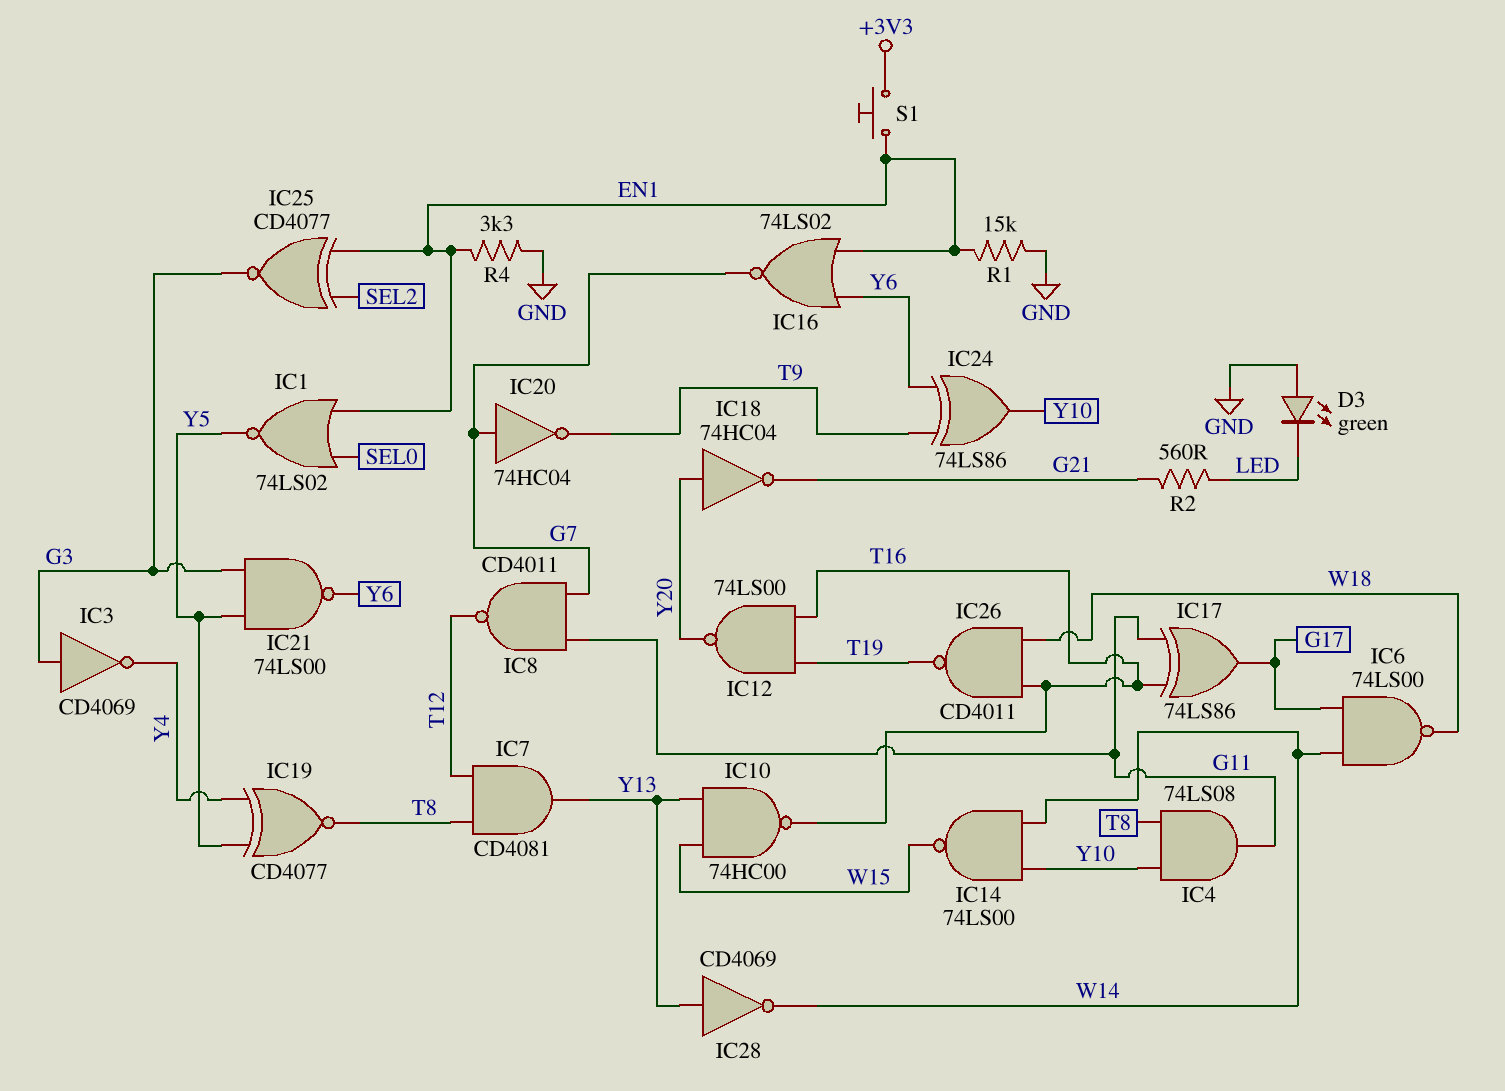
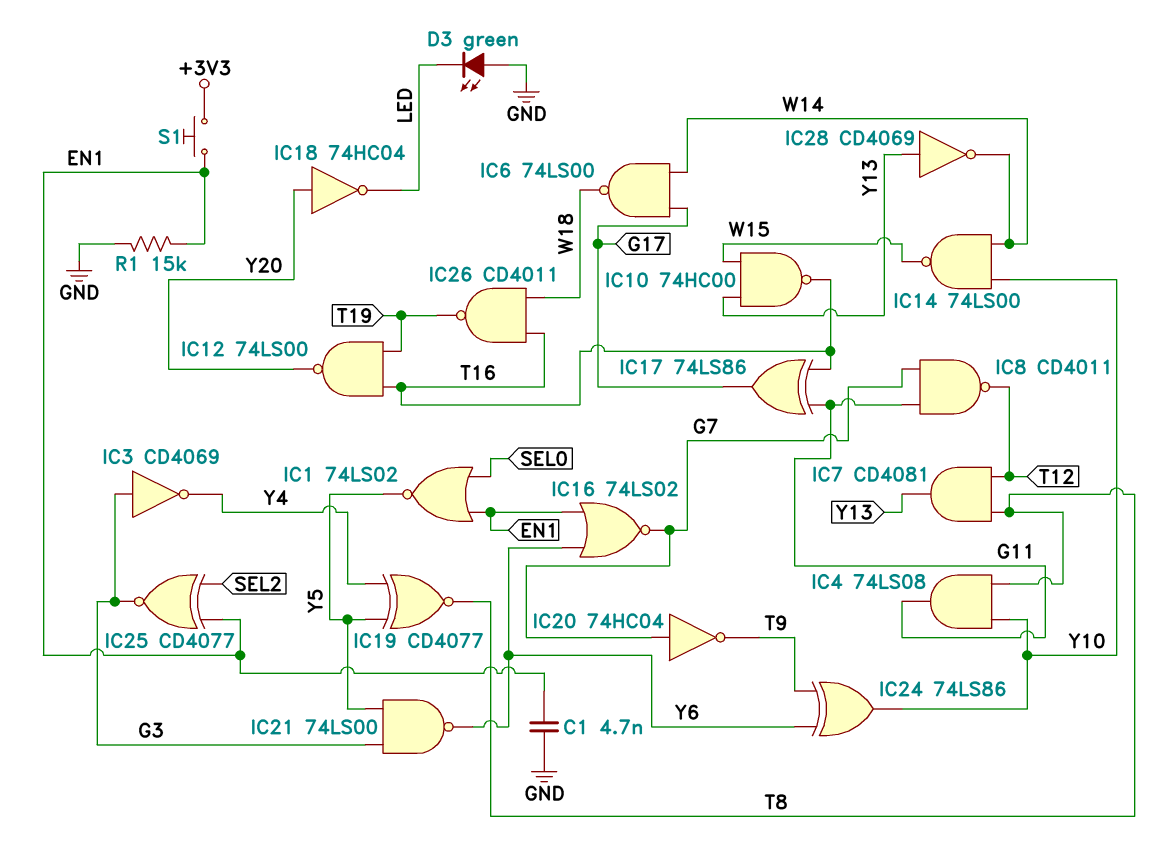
C1: none -> 4.7nF (EN1, GND)
IC18: NOT 74HC04 (in Y20, out G21) -> NOT 74HC04 (in Y20, out LED)
R2: 560 (G21, LED) -> none
R4: 3.3k (EN1, GND) -> none

